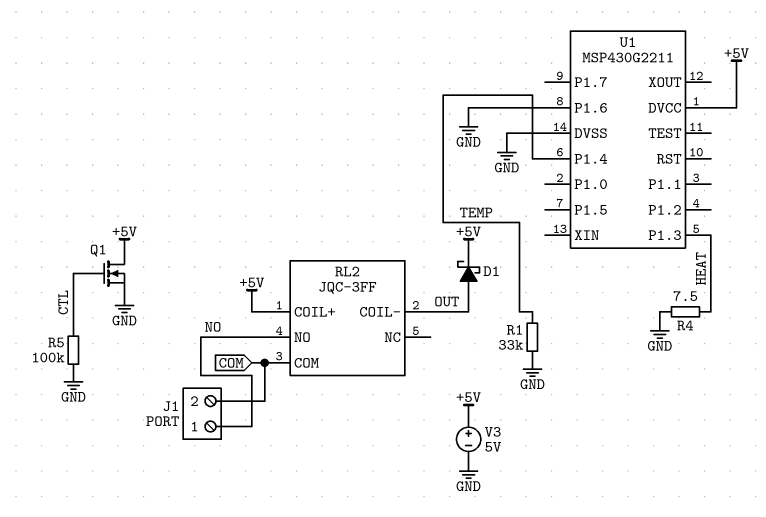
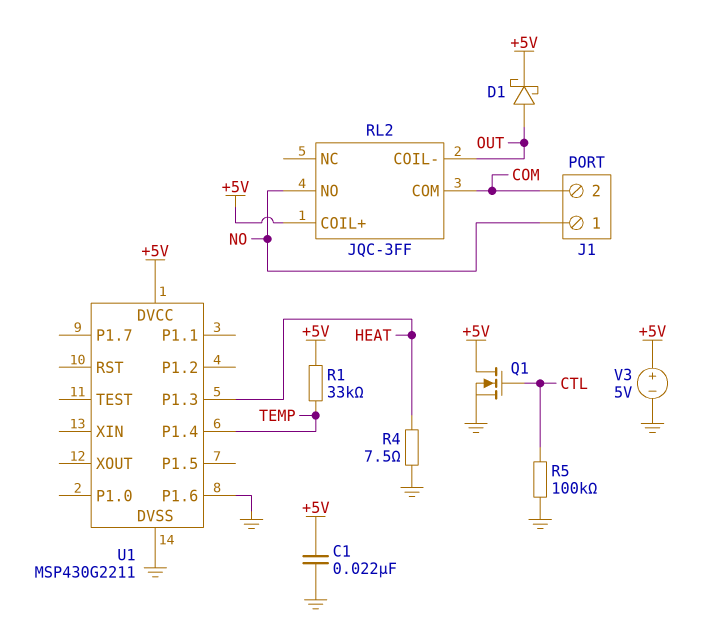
C1: none -> 22nF (+5V, GND)
R1: 33k (GND, TEMP) -> 33k (+5V, TEMP)

